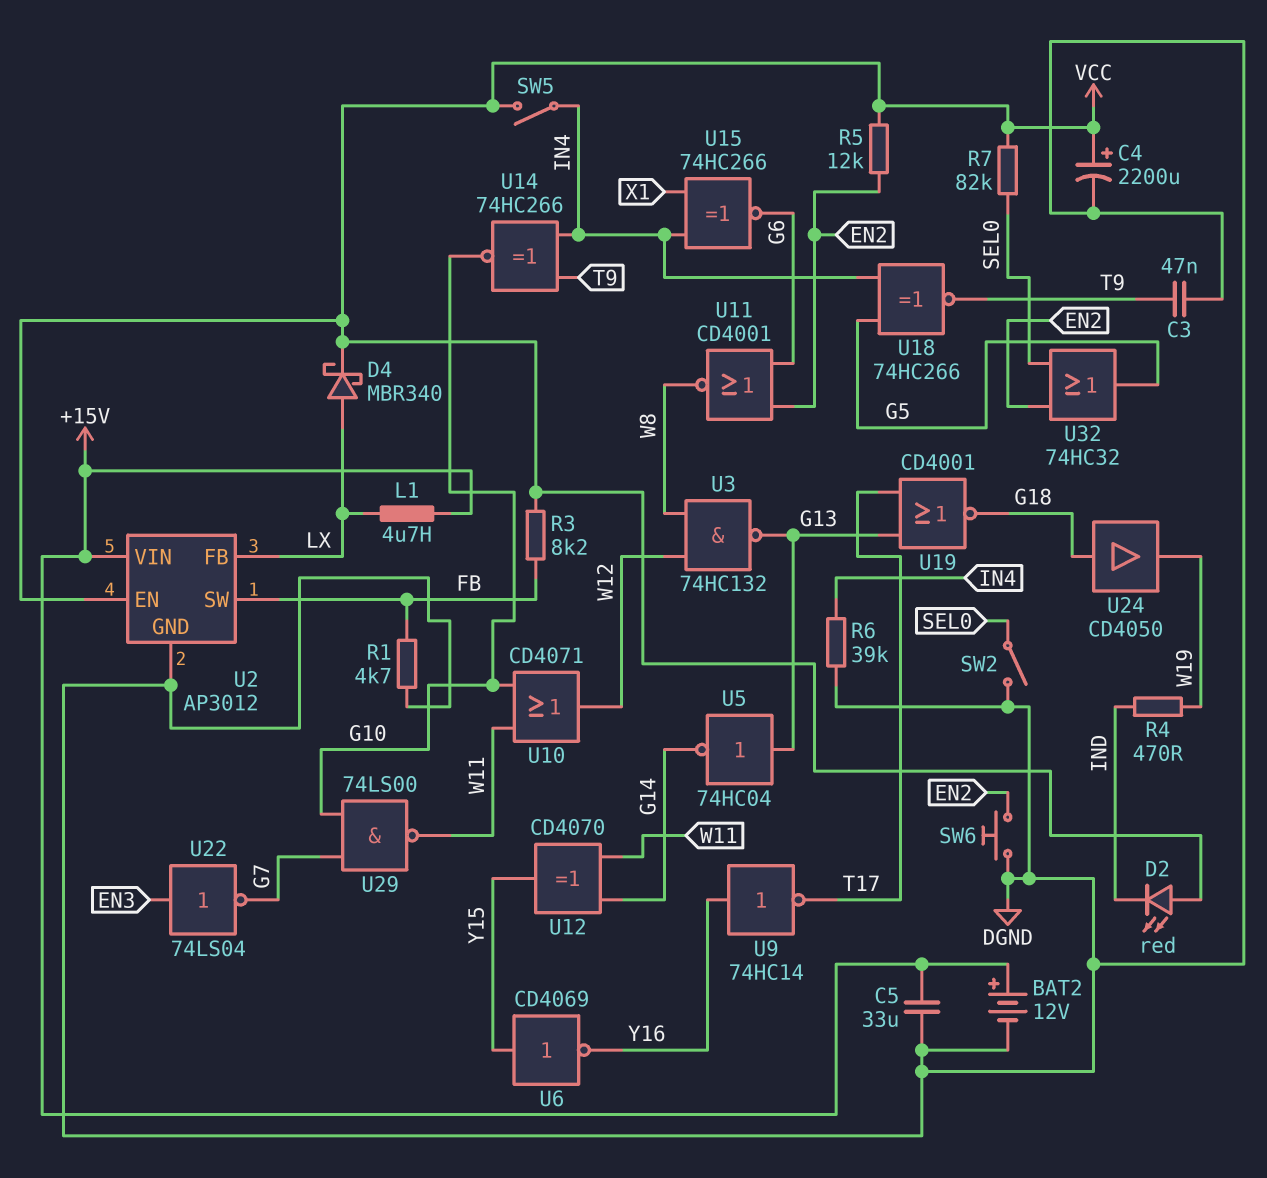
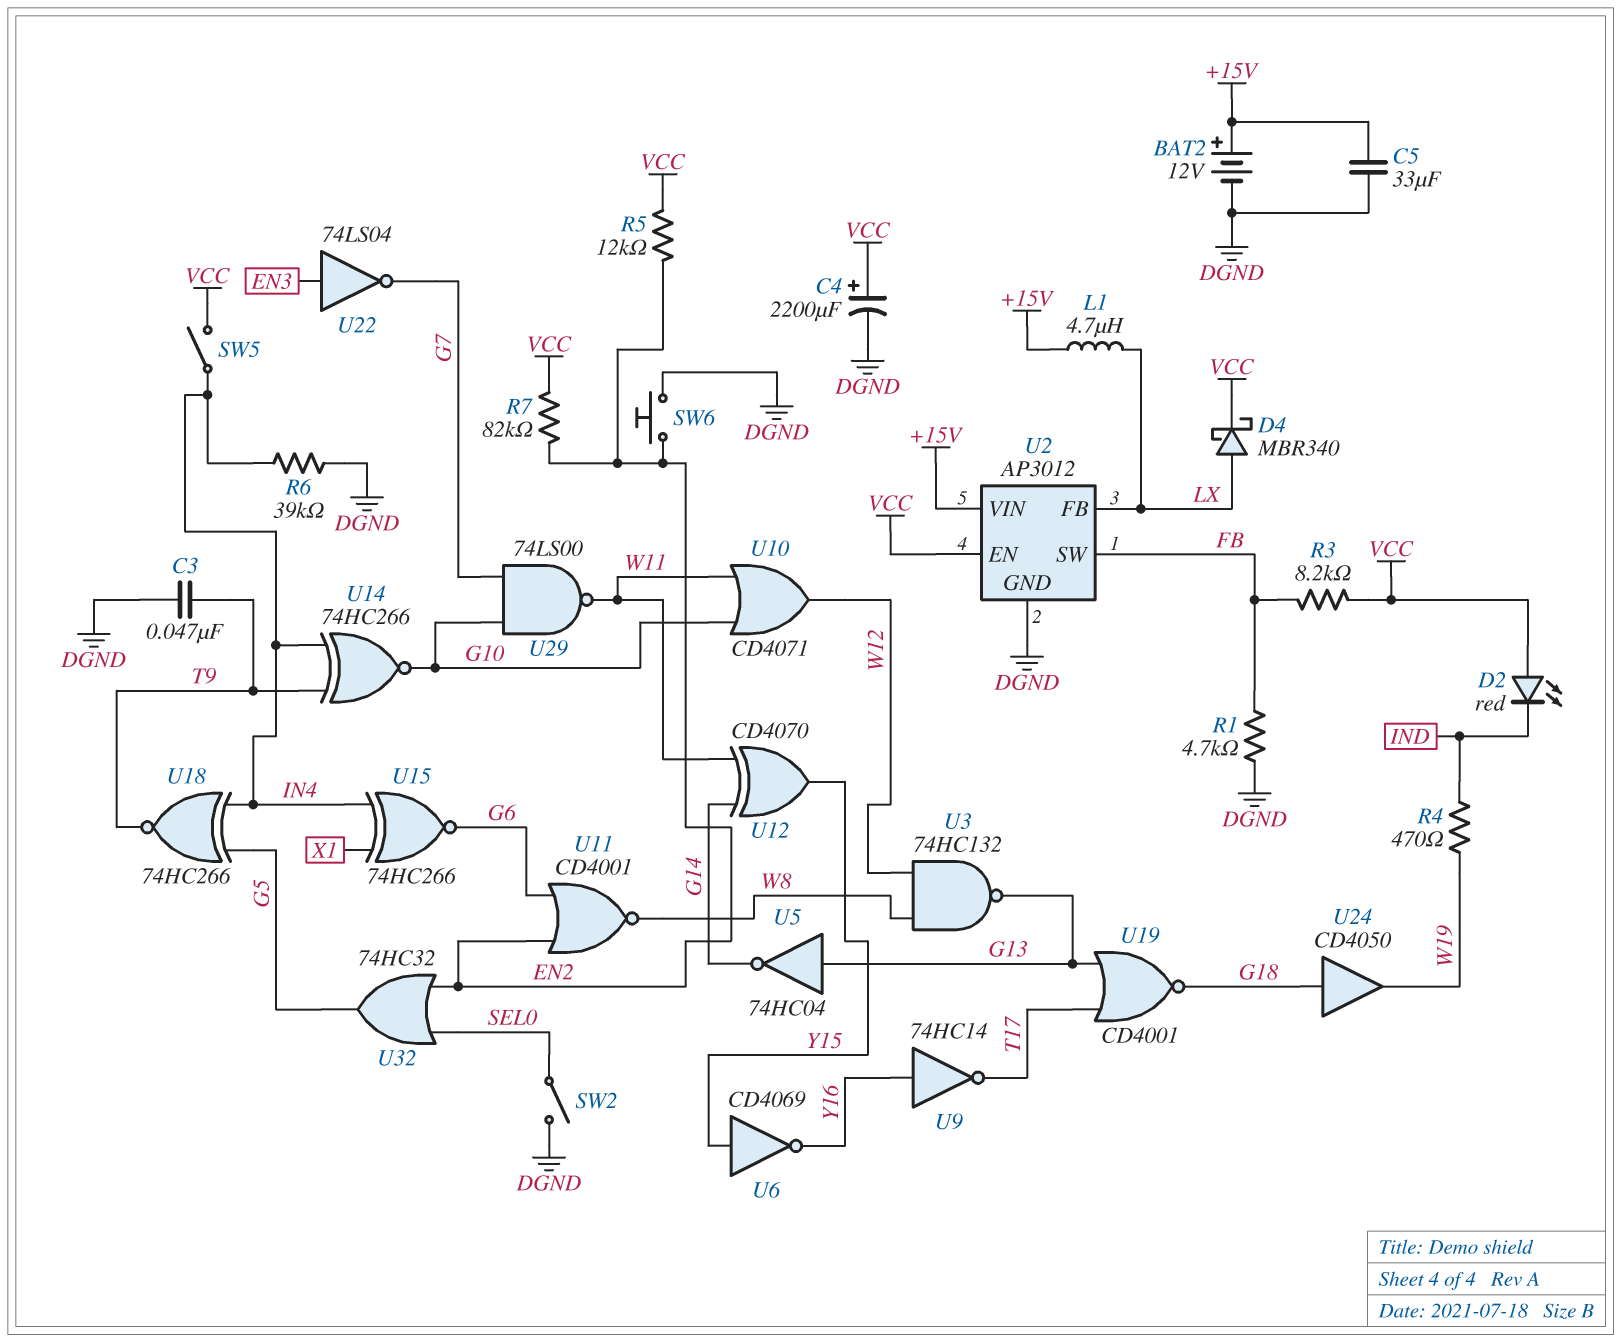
R7: 82k (SEL0, VCC) -> 82k (EN2, VCC)

